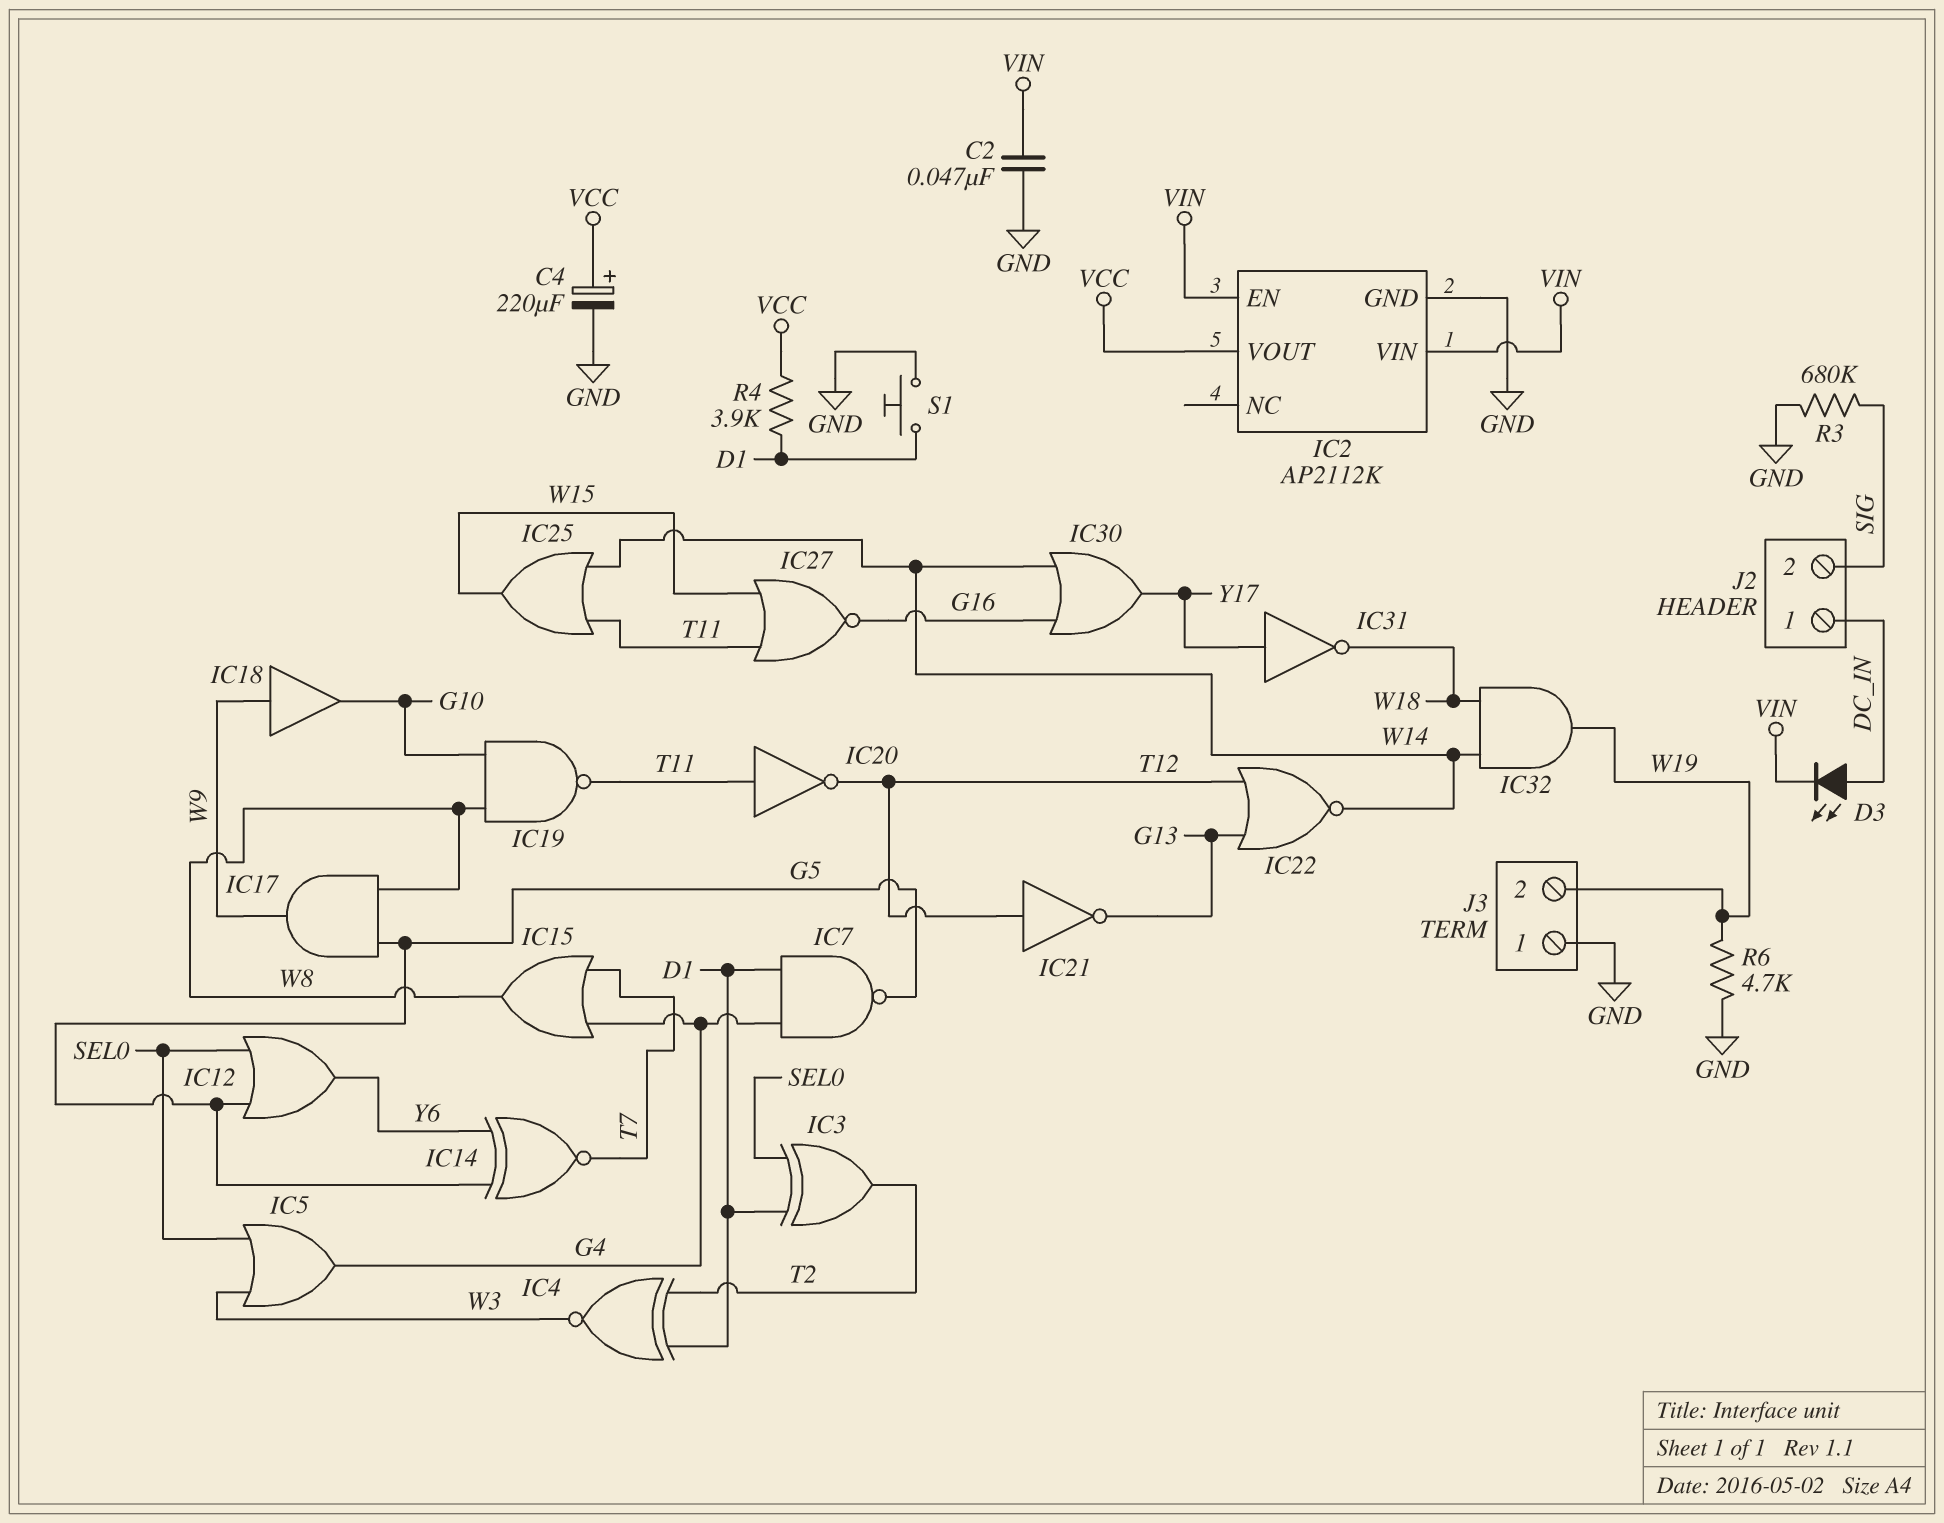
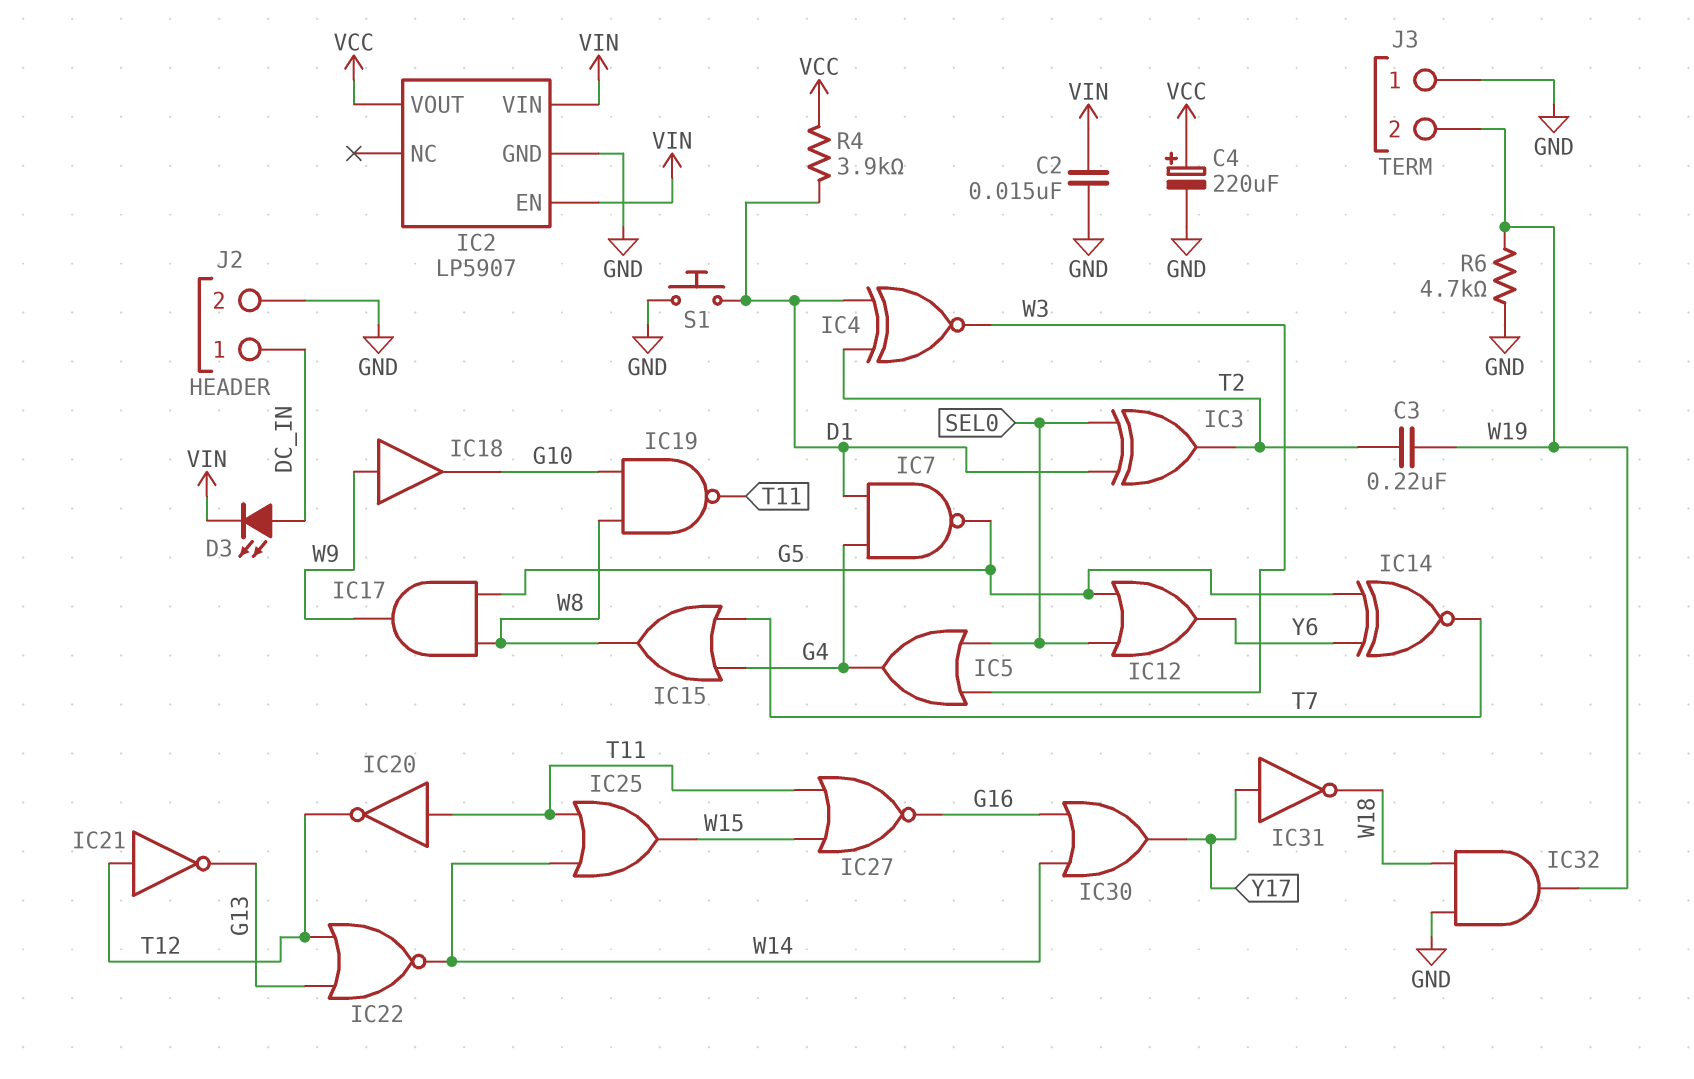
C2: 47nF (GND, VIN) -> 15nF (GND, VIN)
C3: none -> 220nF (T2, W19)
IC2: AP2112K -> LP5907
IC32: AND (in W14, in W18, out W19) -> AND (in GND, in W18, out W19)
J2 pin 2: SIG -> GND
R3: 680k (GND, SIG) -> none

